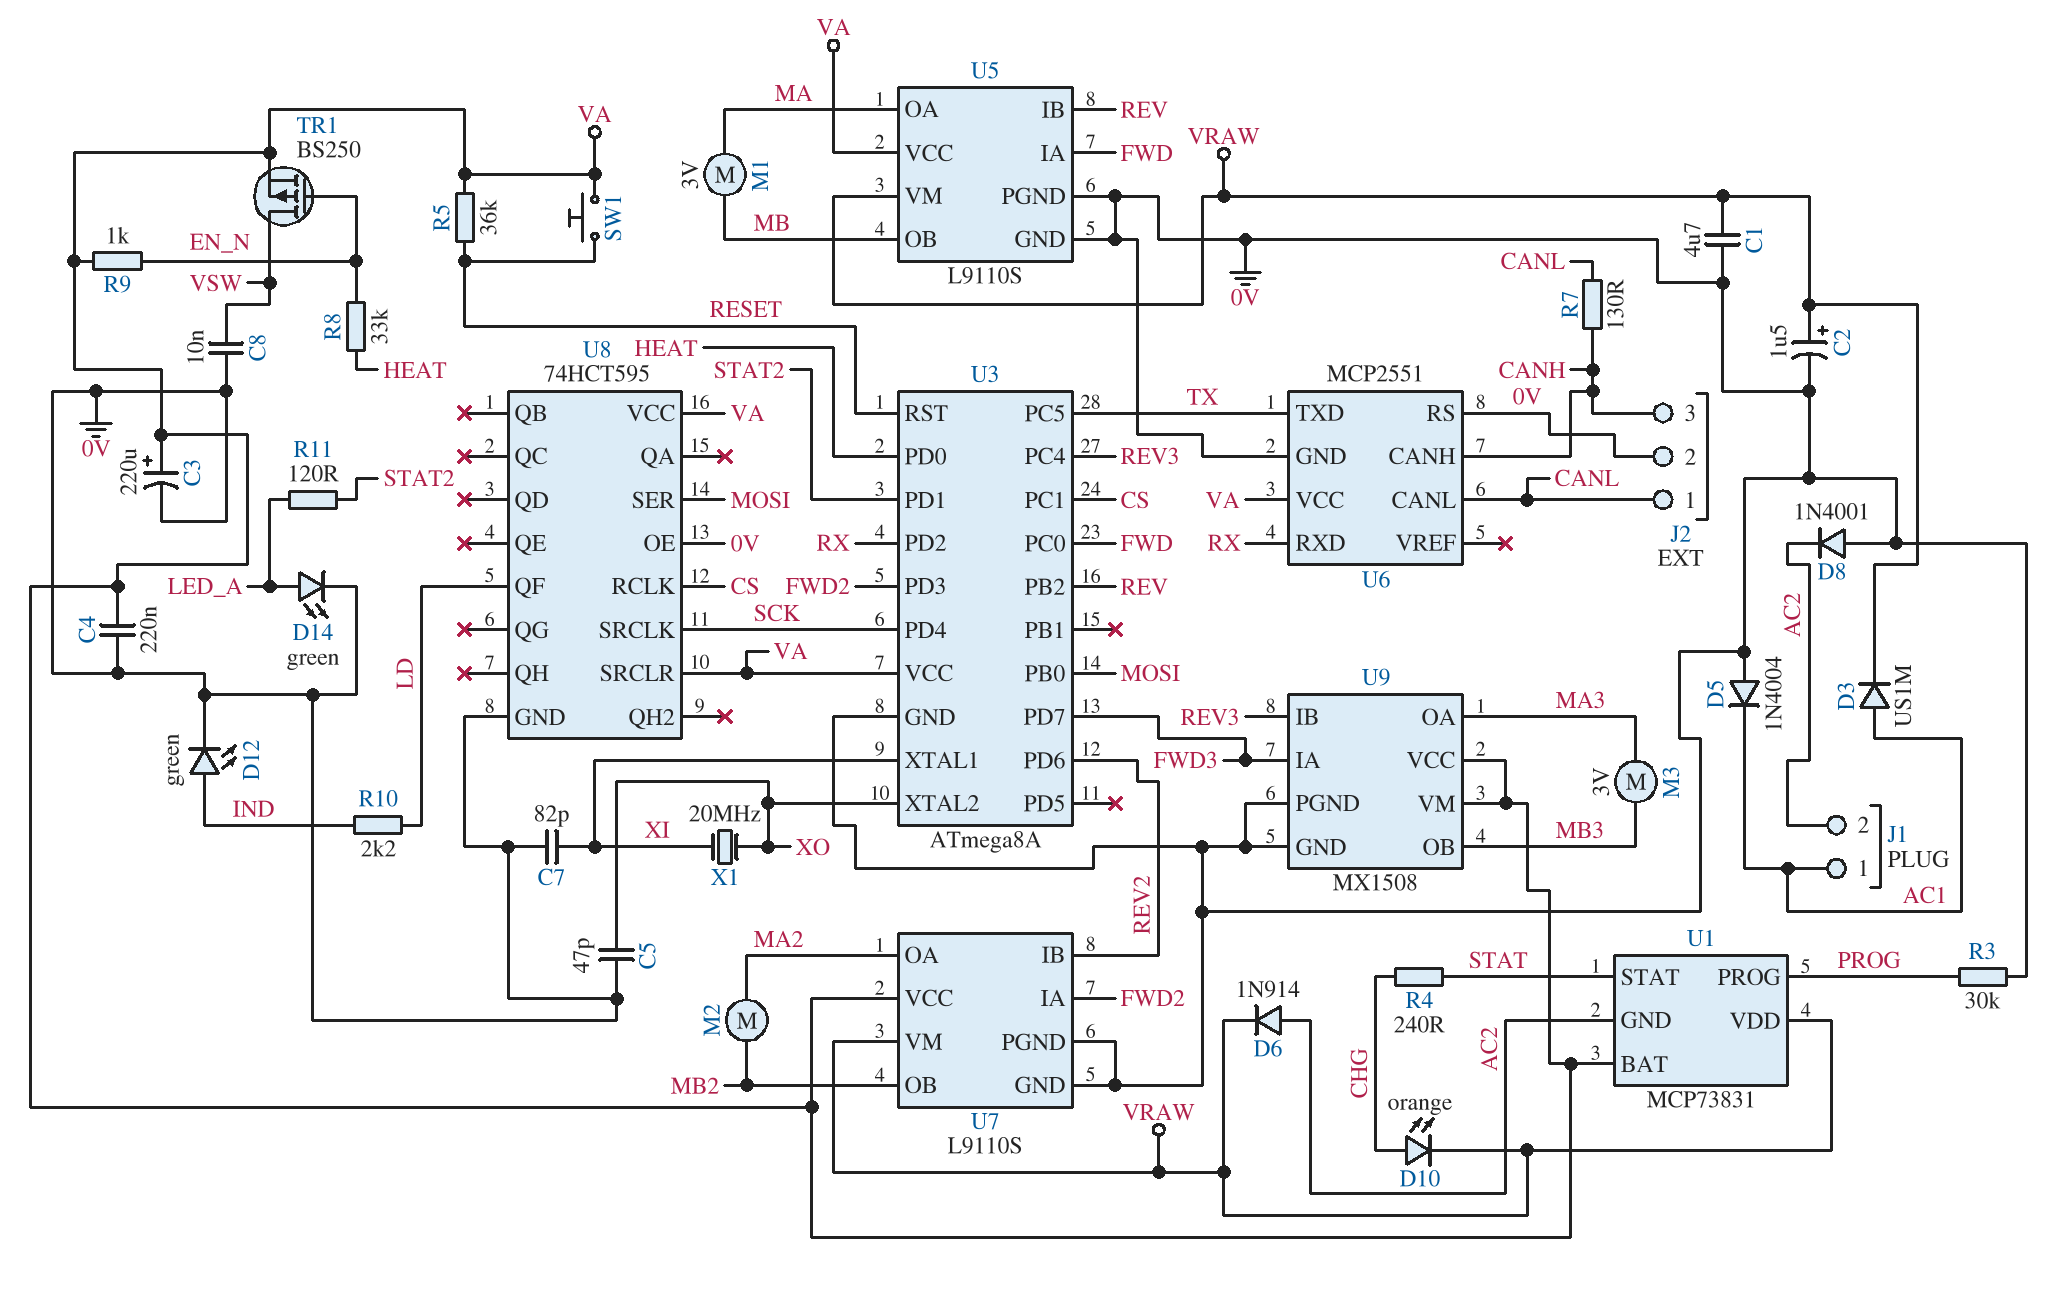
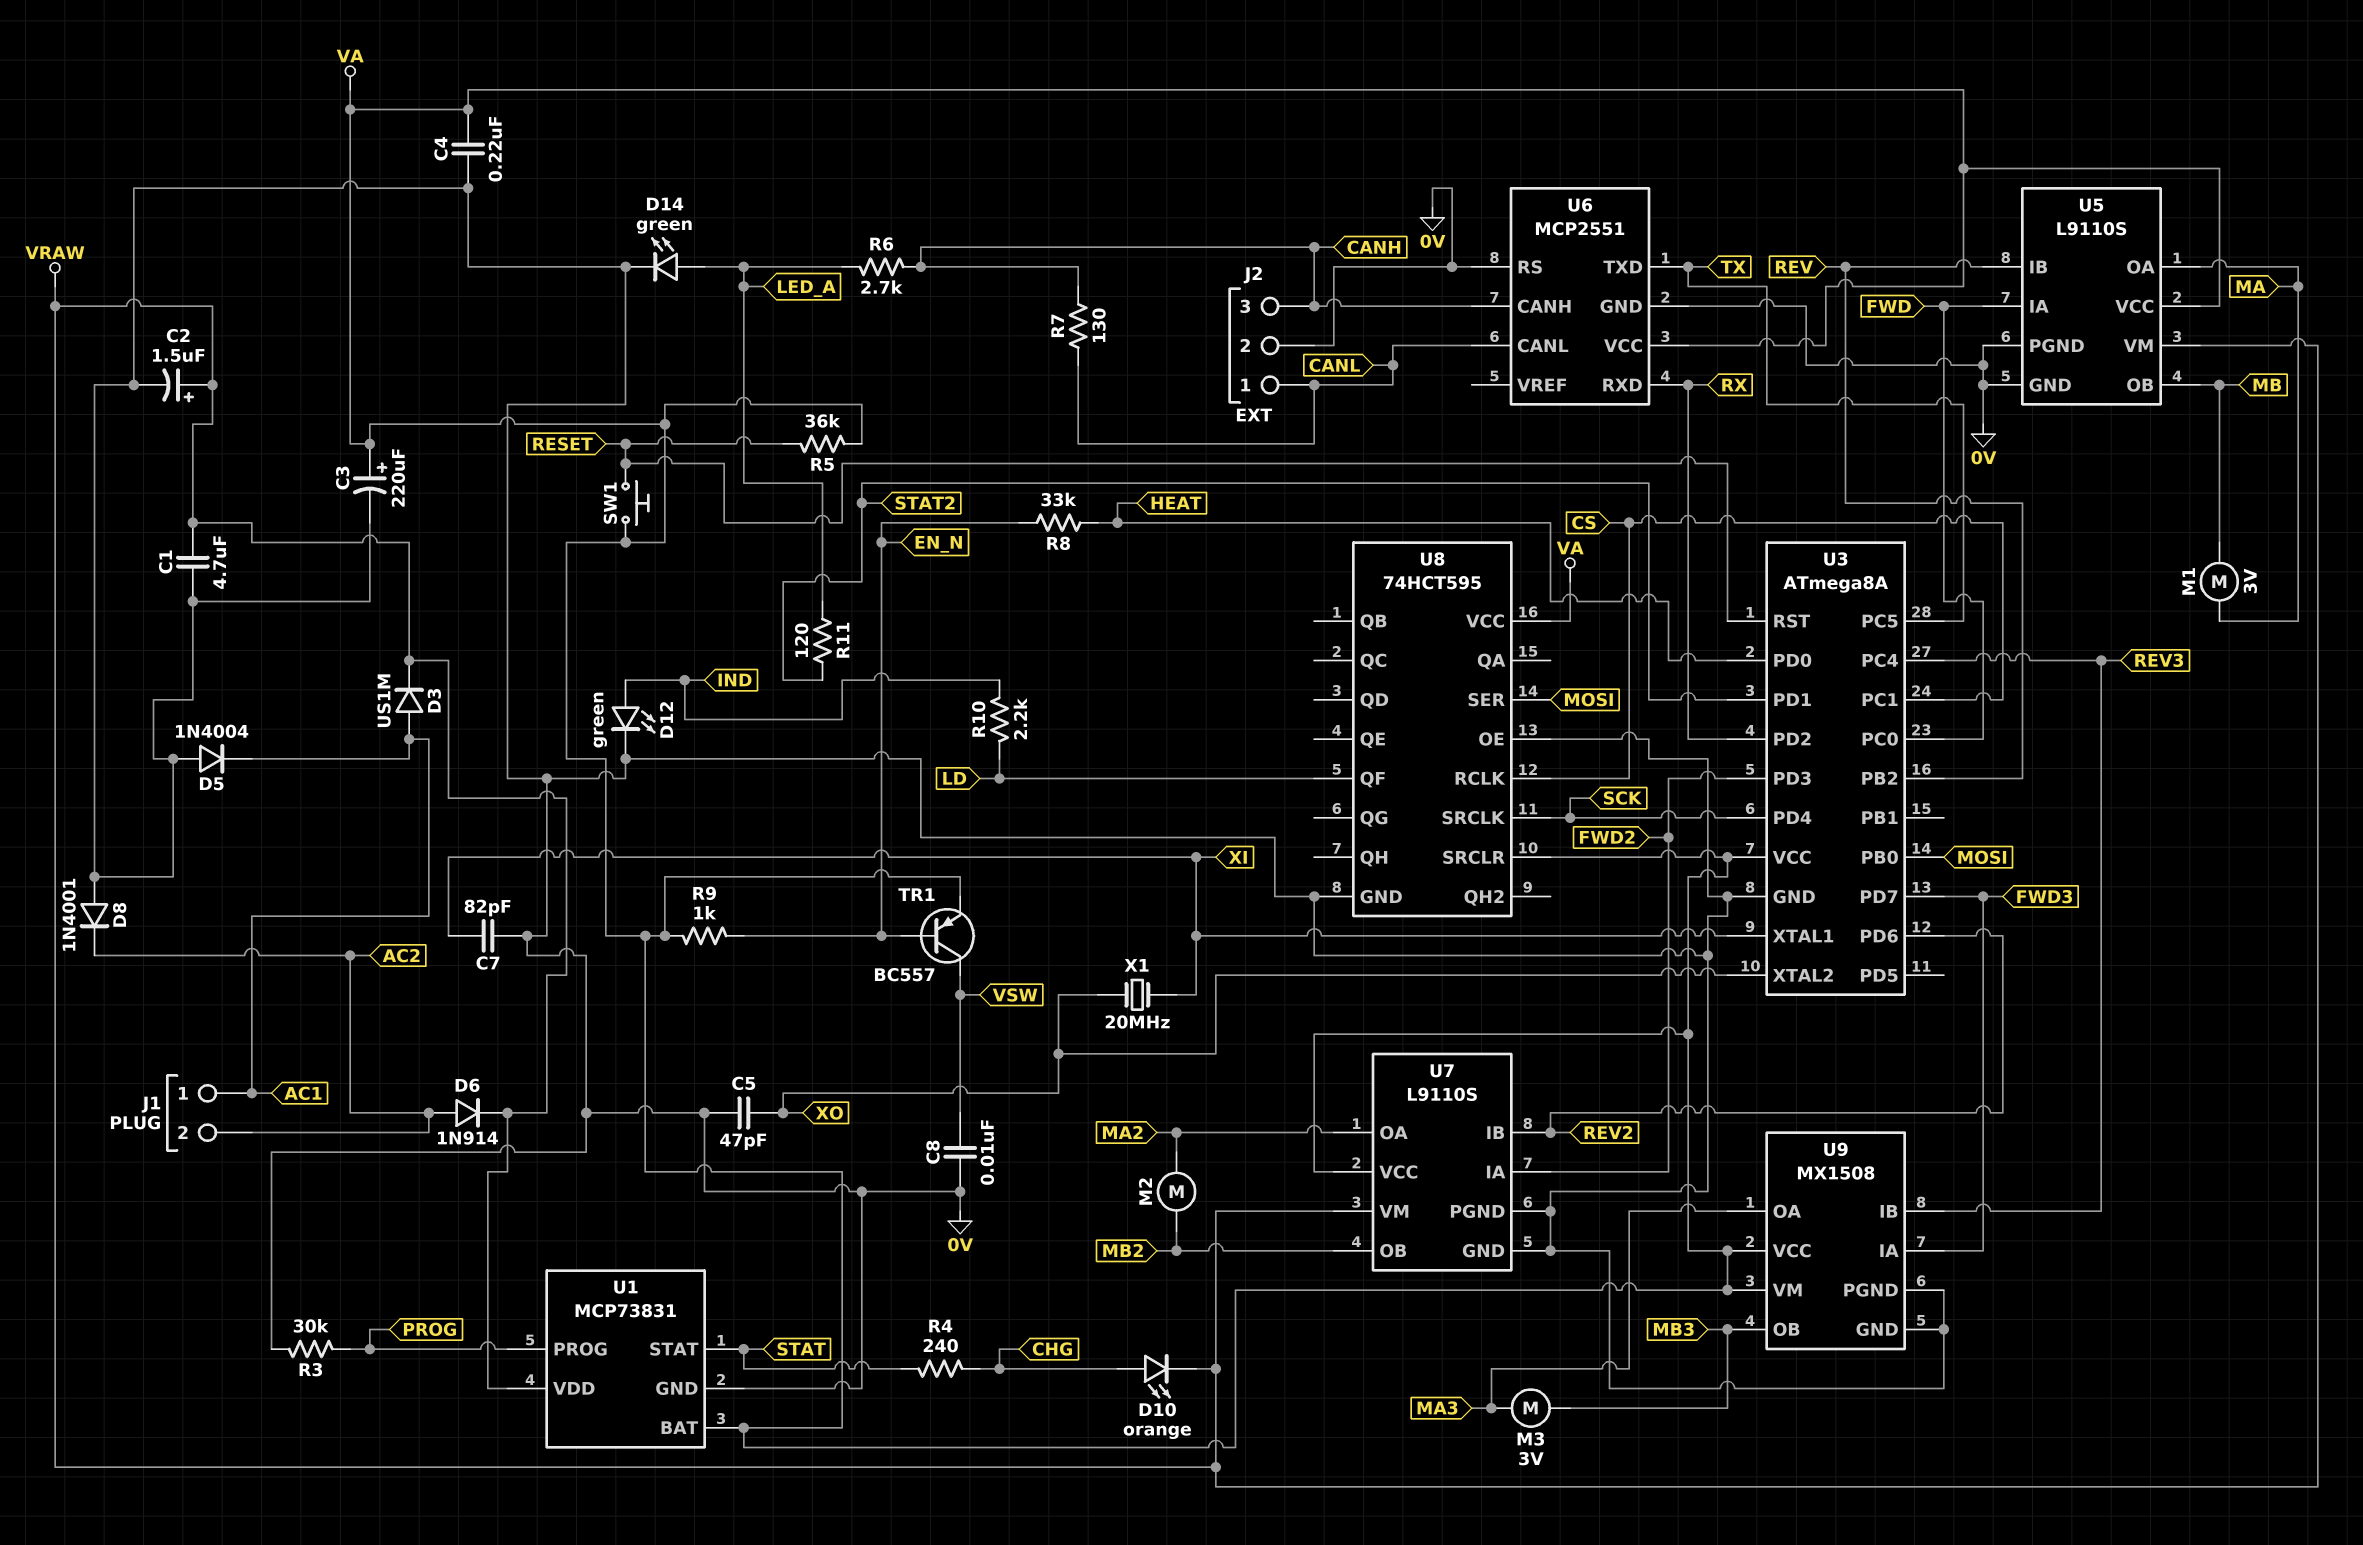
R6: none -> 2.7k (CANH, LED_A)
TR1: PMOS BS250 (G EN_N, D VSW, S VA) -> PNP BC557 (B EN_N, C VSW, E VA)
U1 pin GND: AC2 -> 0V

